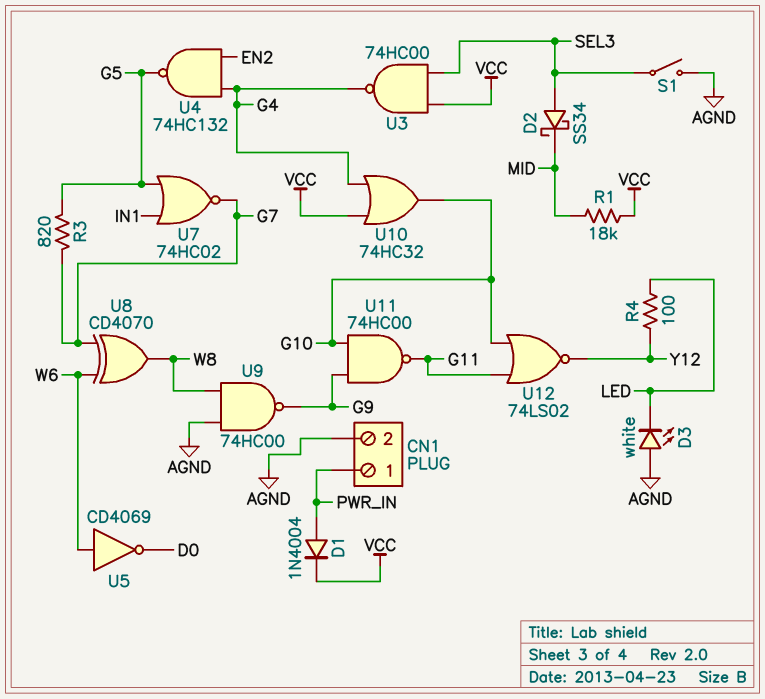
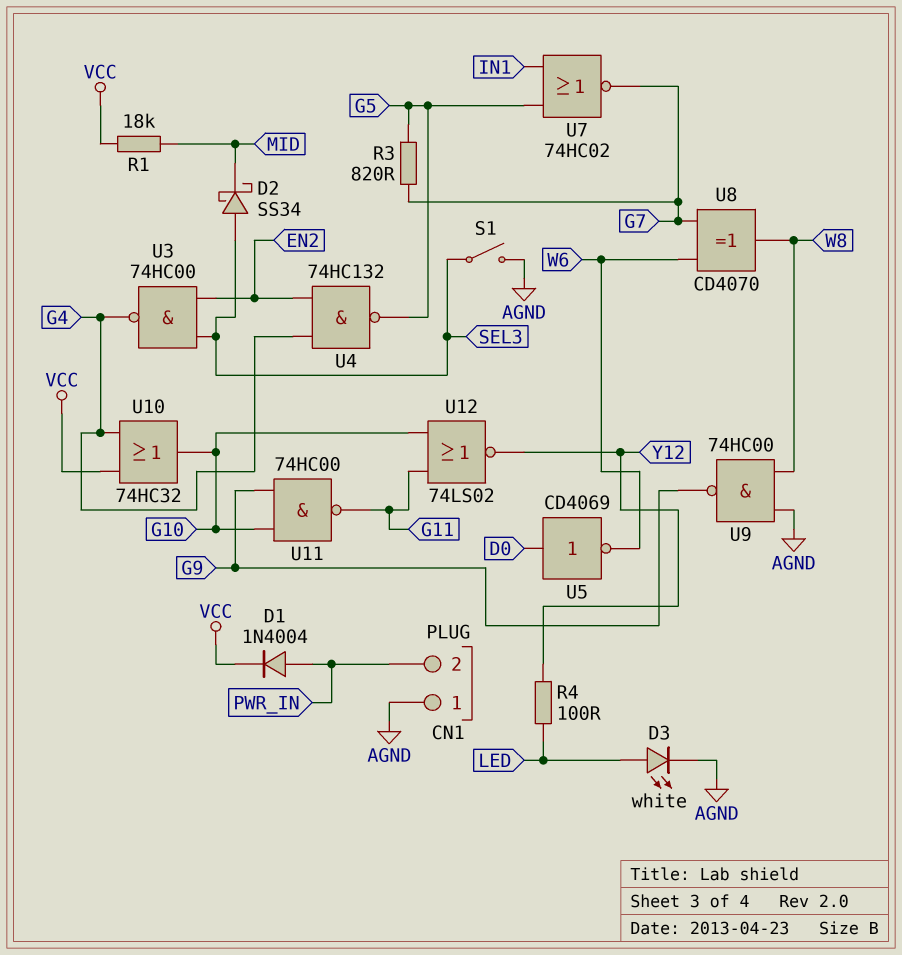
CN1 pin 1: PWR_IN -> AGND
CN1 pin 2: AGND -> PWR_IN
D3: LED white (A AGND, K LED) -> LED white (A LED, K AGND)
U3: NAND 74HC00 (in SEL3, in VCC, out G4) -> NAND 74HC00 (in EN2, in SEL3, out G4)
U5: NOT CD4069 (in W6, out D0) -> NOT CD4069 (in D0, out W6)

